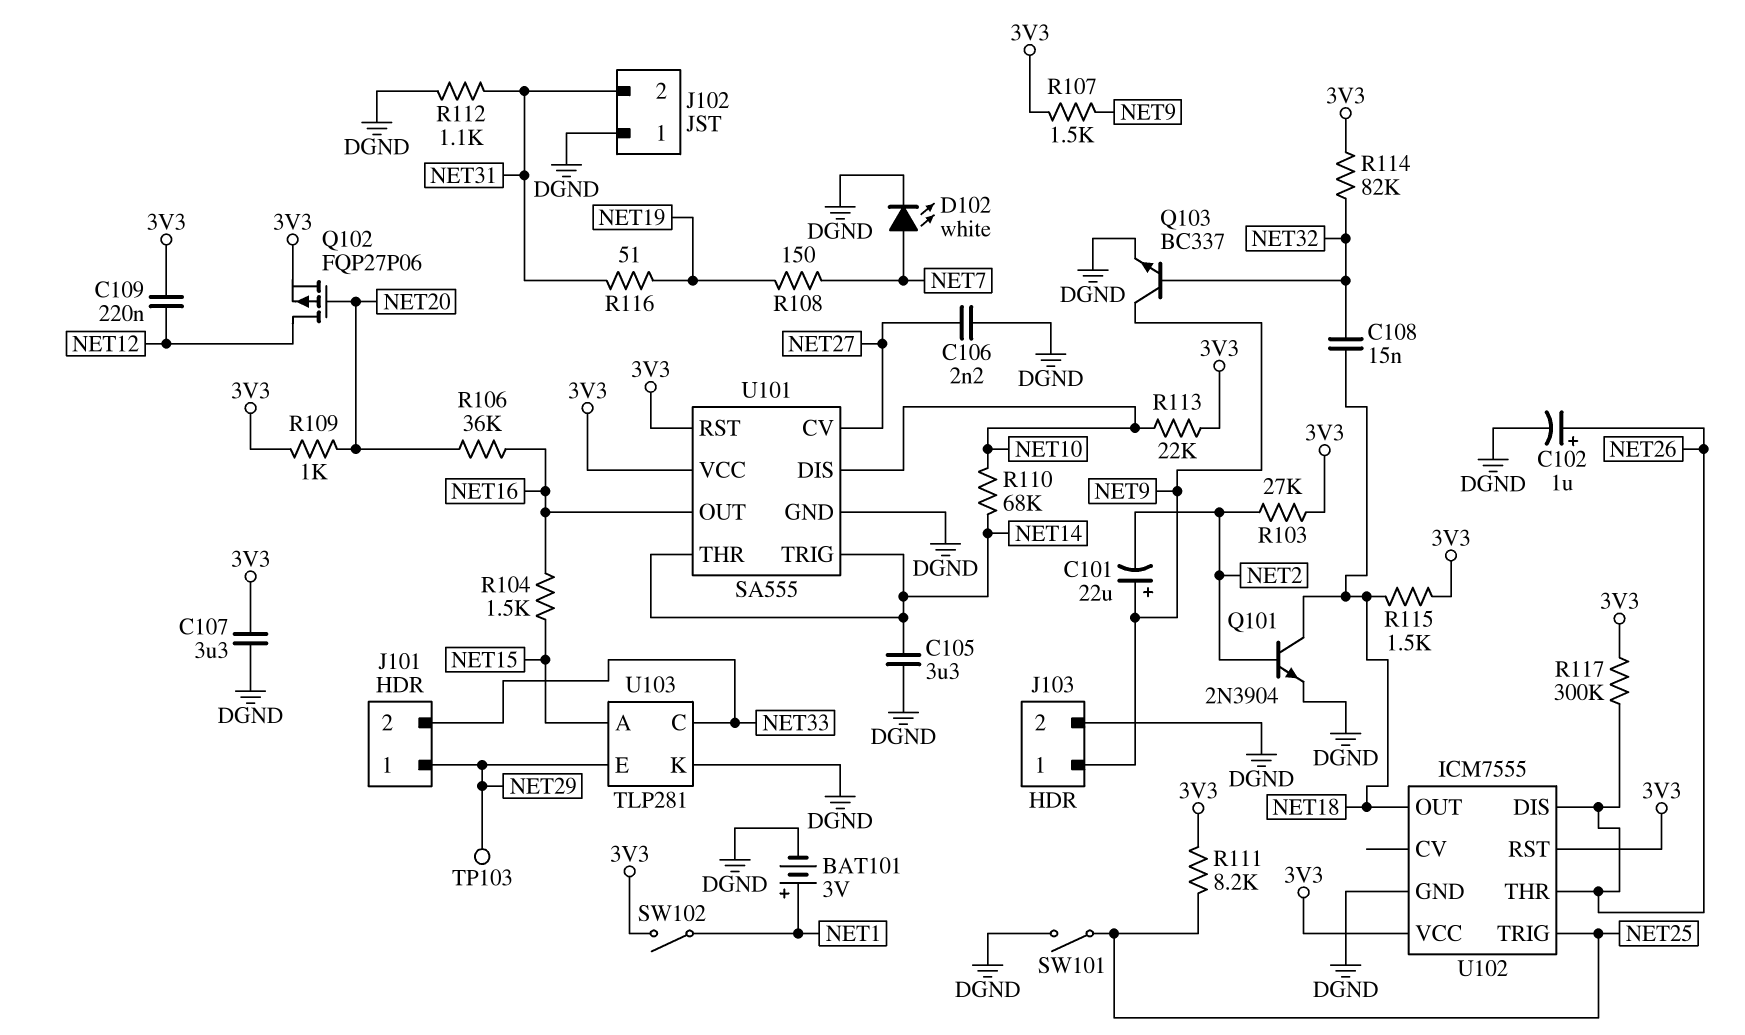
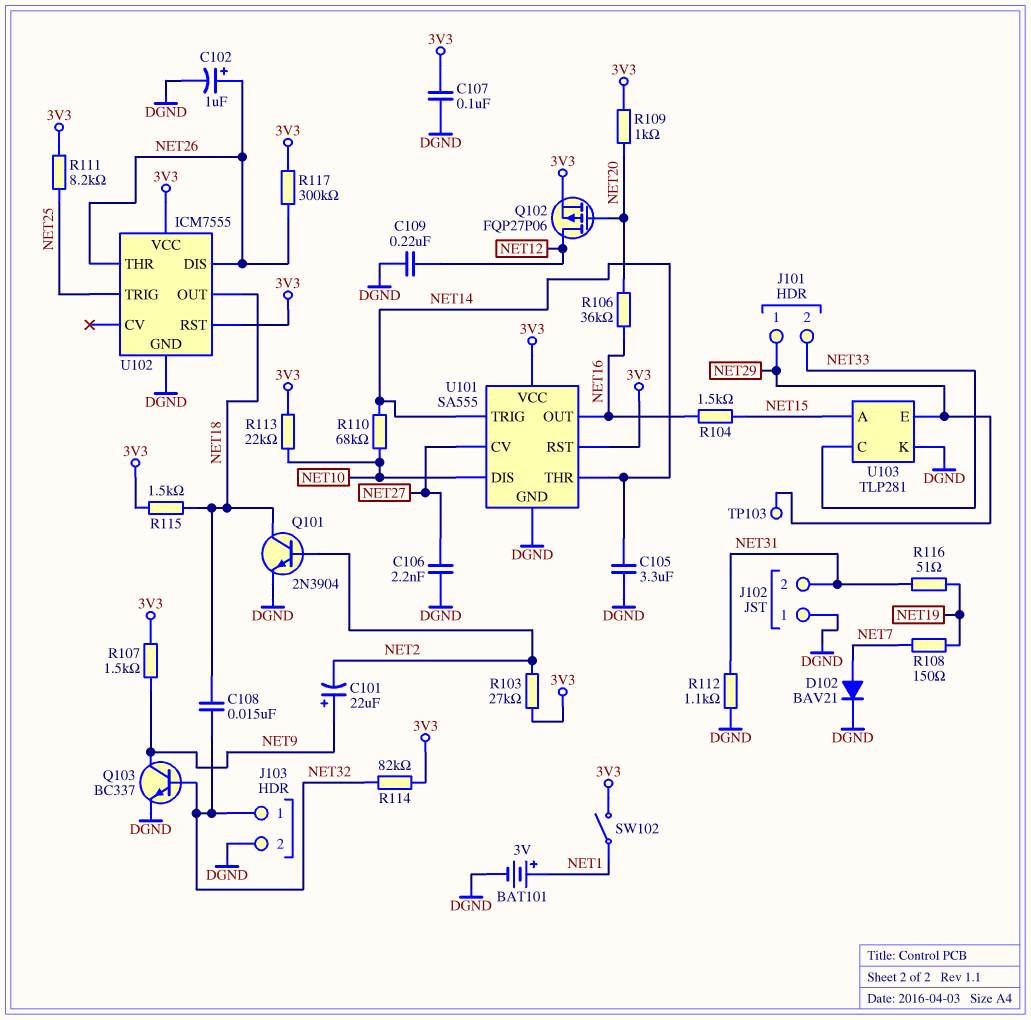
C107: 3.3uF (3V3, DGND) -> 100nF (3V3, DGND)
C109: 220nF (3V3, NET12) -> 220nF (DGND, NET12)
D102: LED white (A NET7, K DGND) -> diode BAV21 (A NET7, K DGND)
J103 pin 1: NET9 -> NET32
SW101: switch (DGND, NET25) -> none

